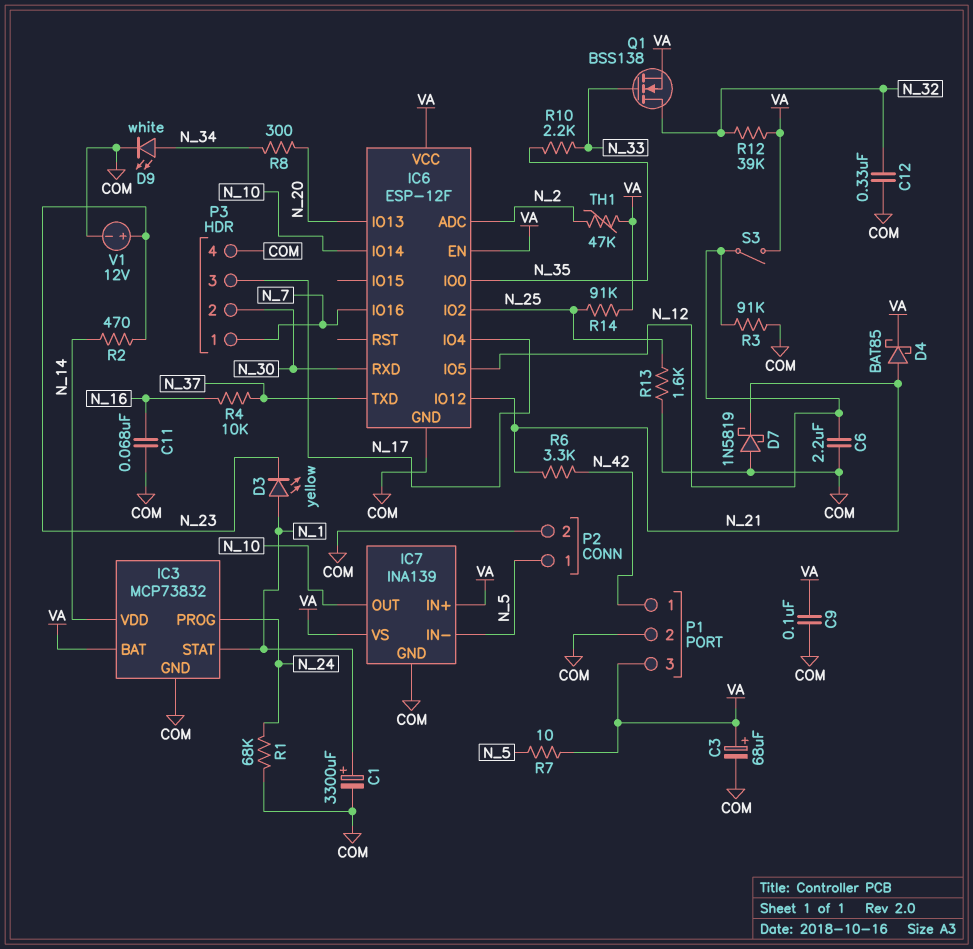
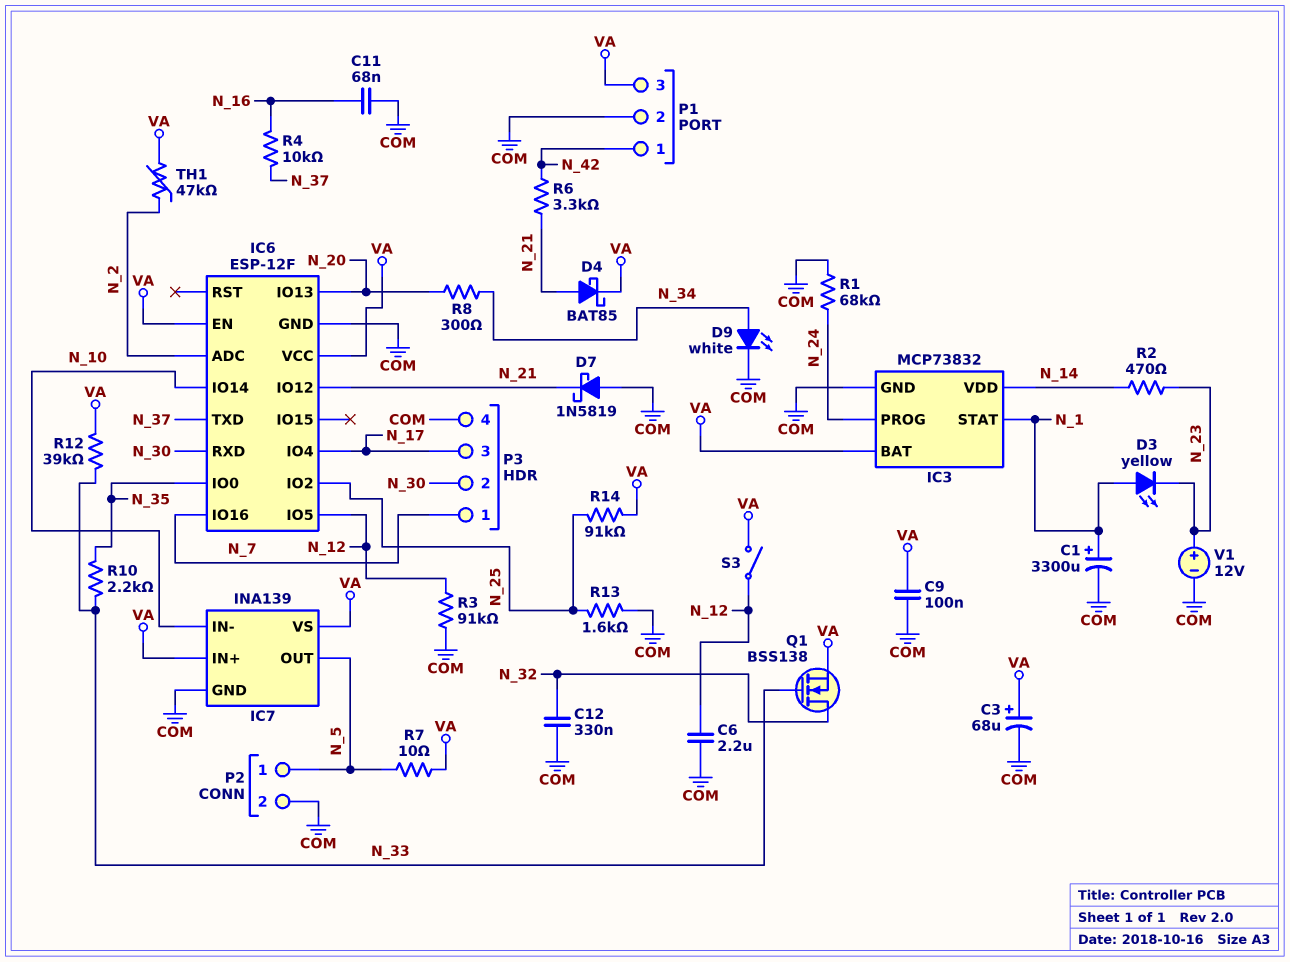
IC7 pin IN-: N_5 -> N_10
IC7 pin OUT: N_10 -> N_5
R12: 39k (N_32, VA) -> 39k (N_33, VA)

